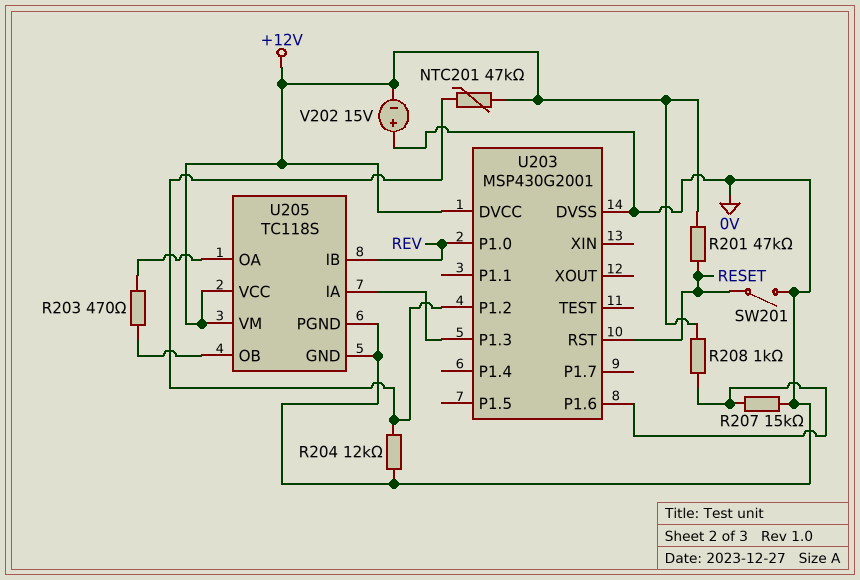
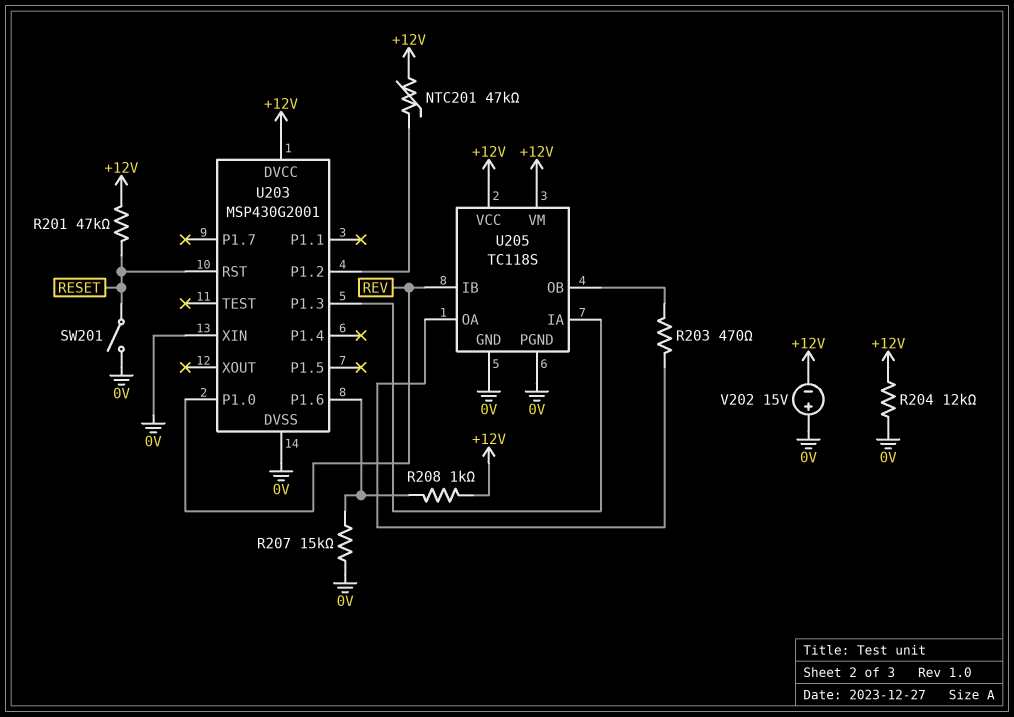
R204: 12k (0V, U203/P1.2) -> 12k (+12V, 0V)
U203 pin XIN: none -> 0V

